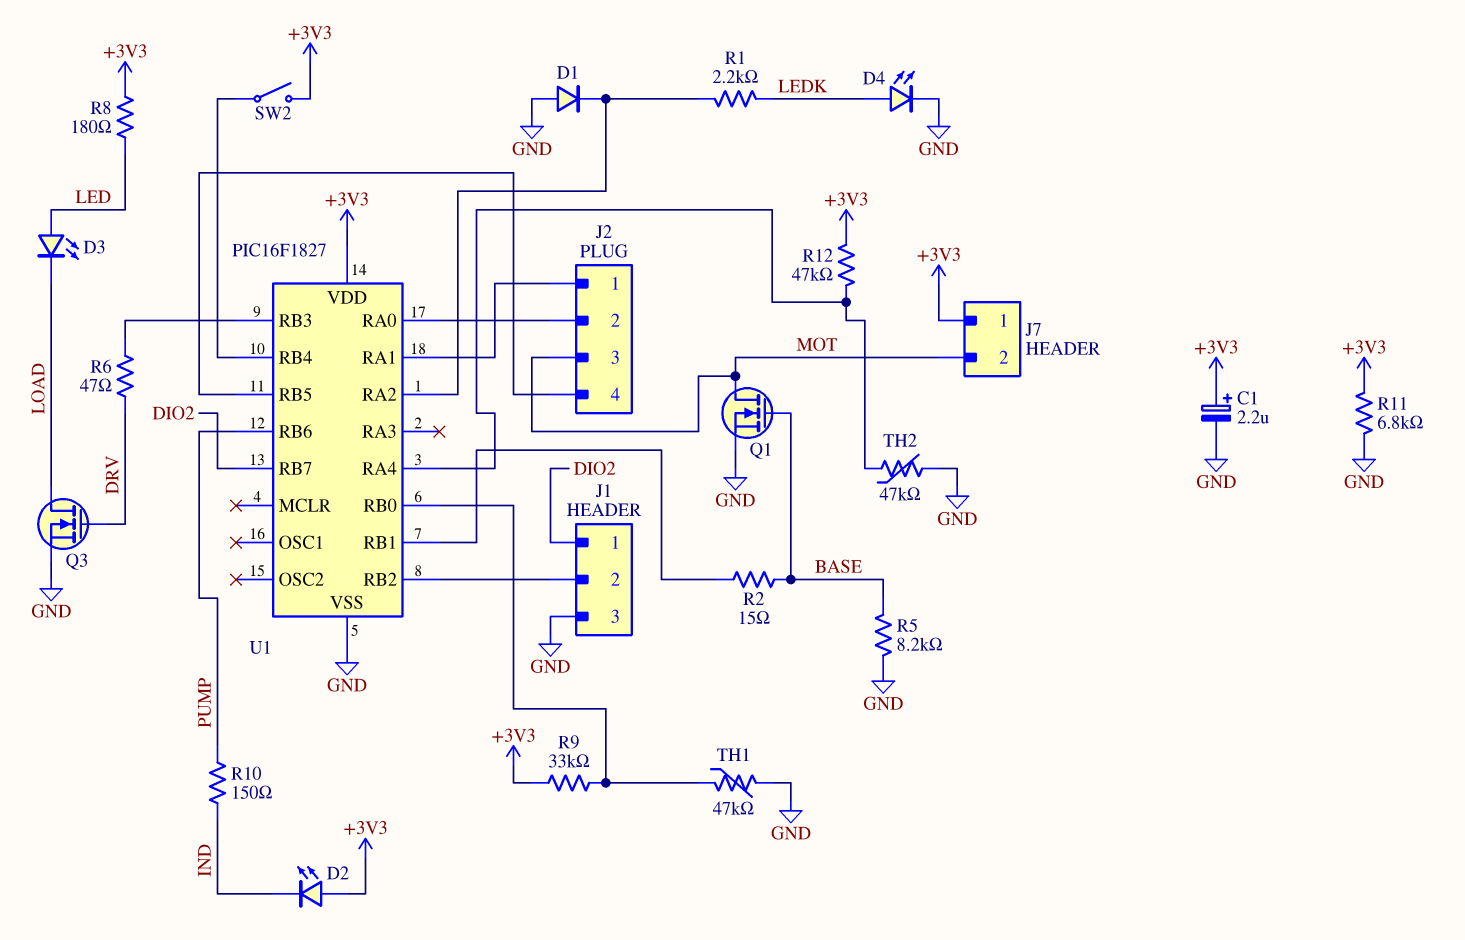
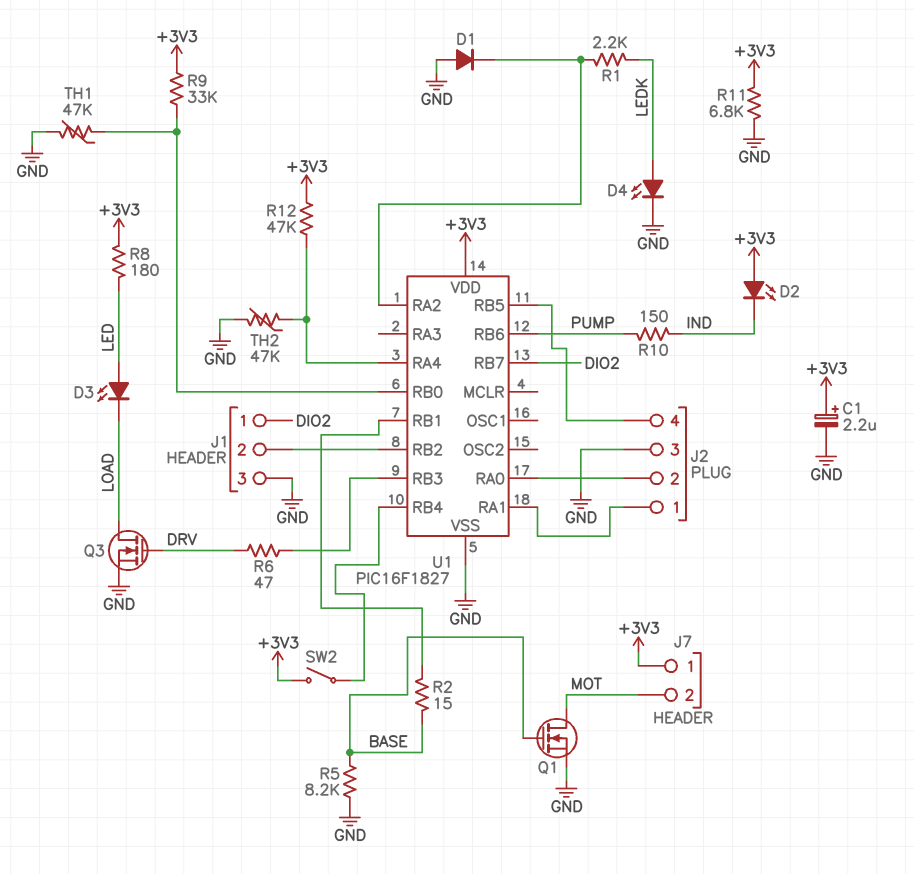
J2 pin 3: MOT -> GND

